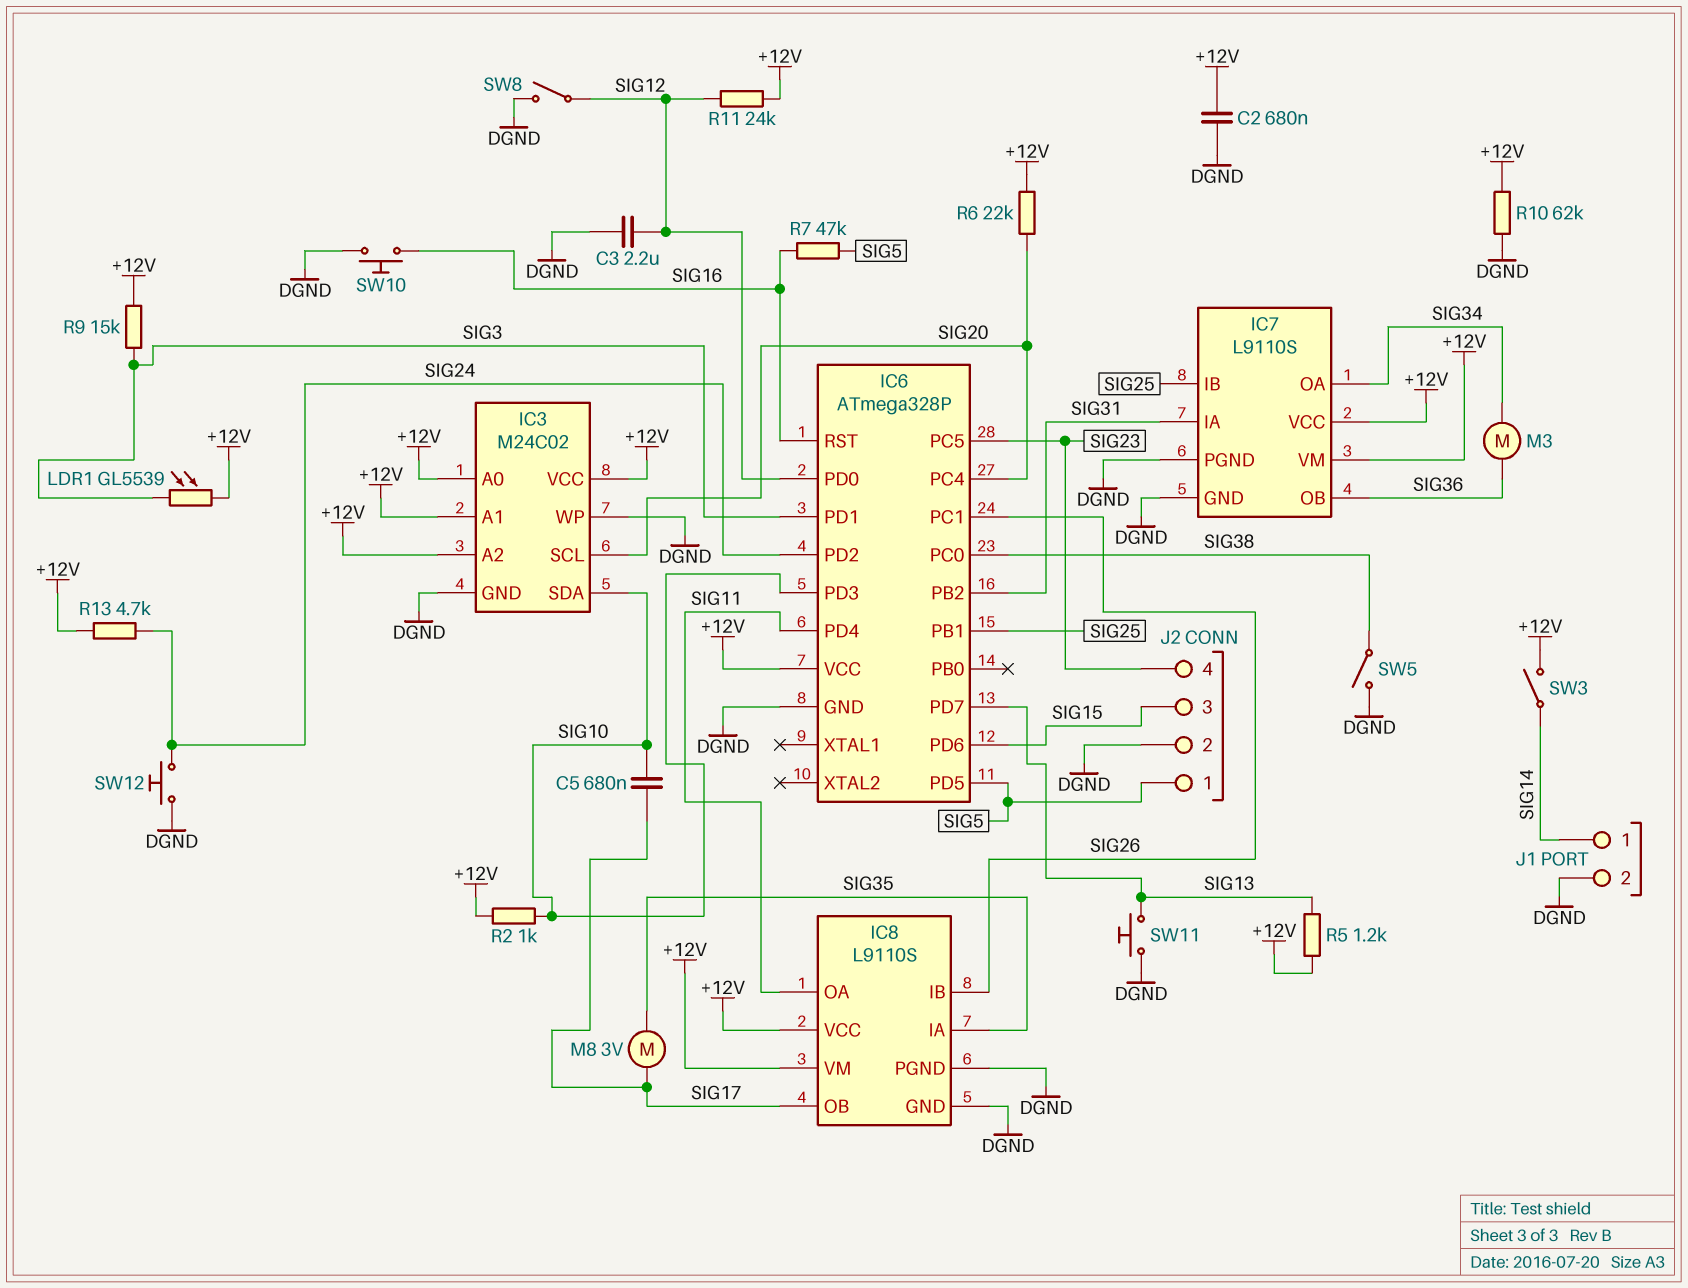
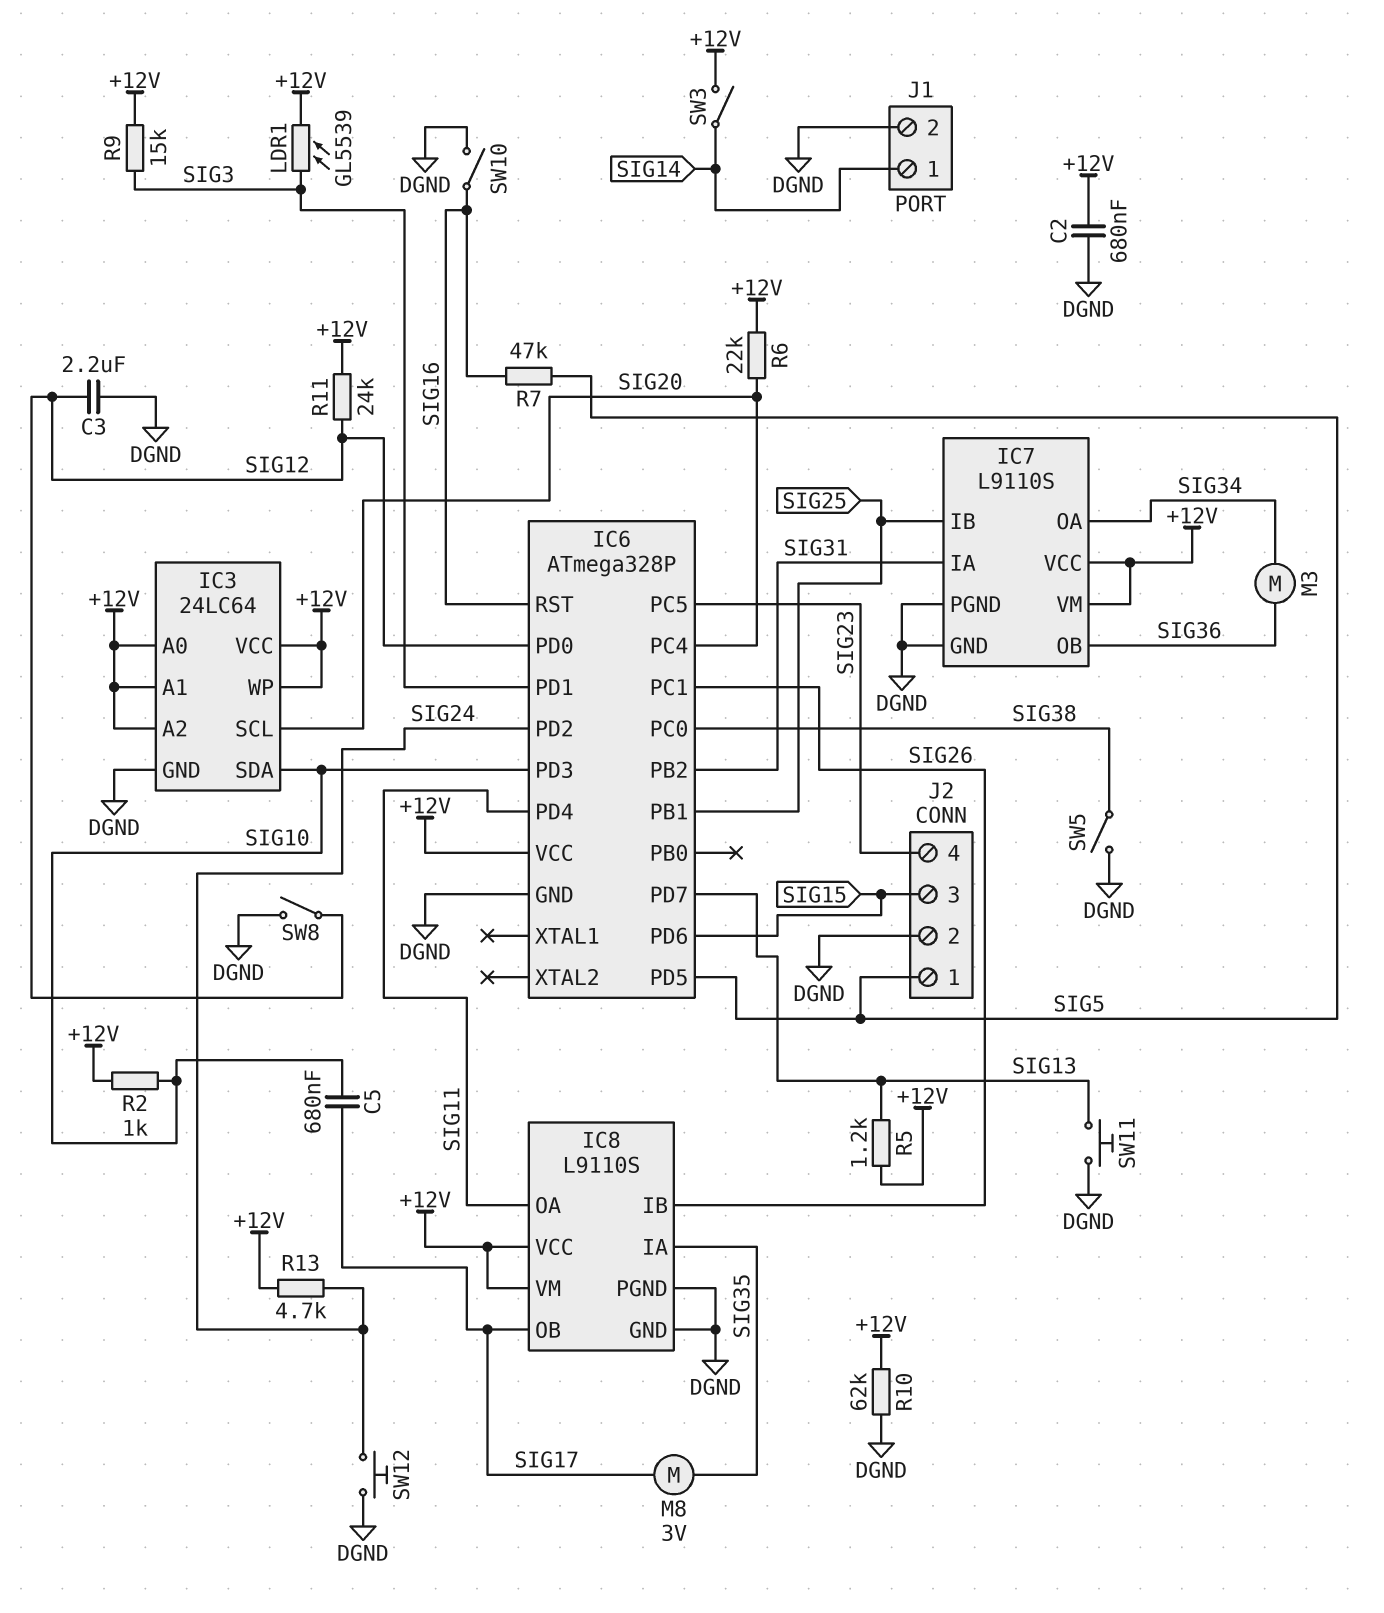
IC3: M24C02 -> 24LC64
IC3 pin WP: DGND -> +12V
SW10: button (DGND, SIG16) -> switch (DGND, SIG16)

